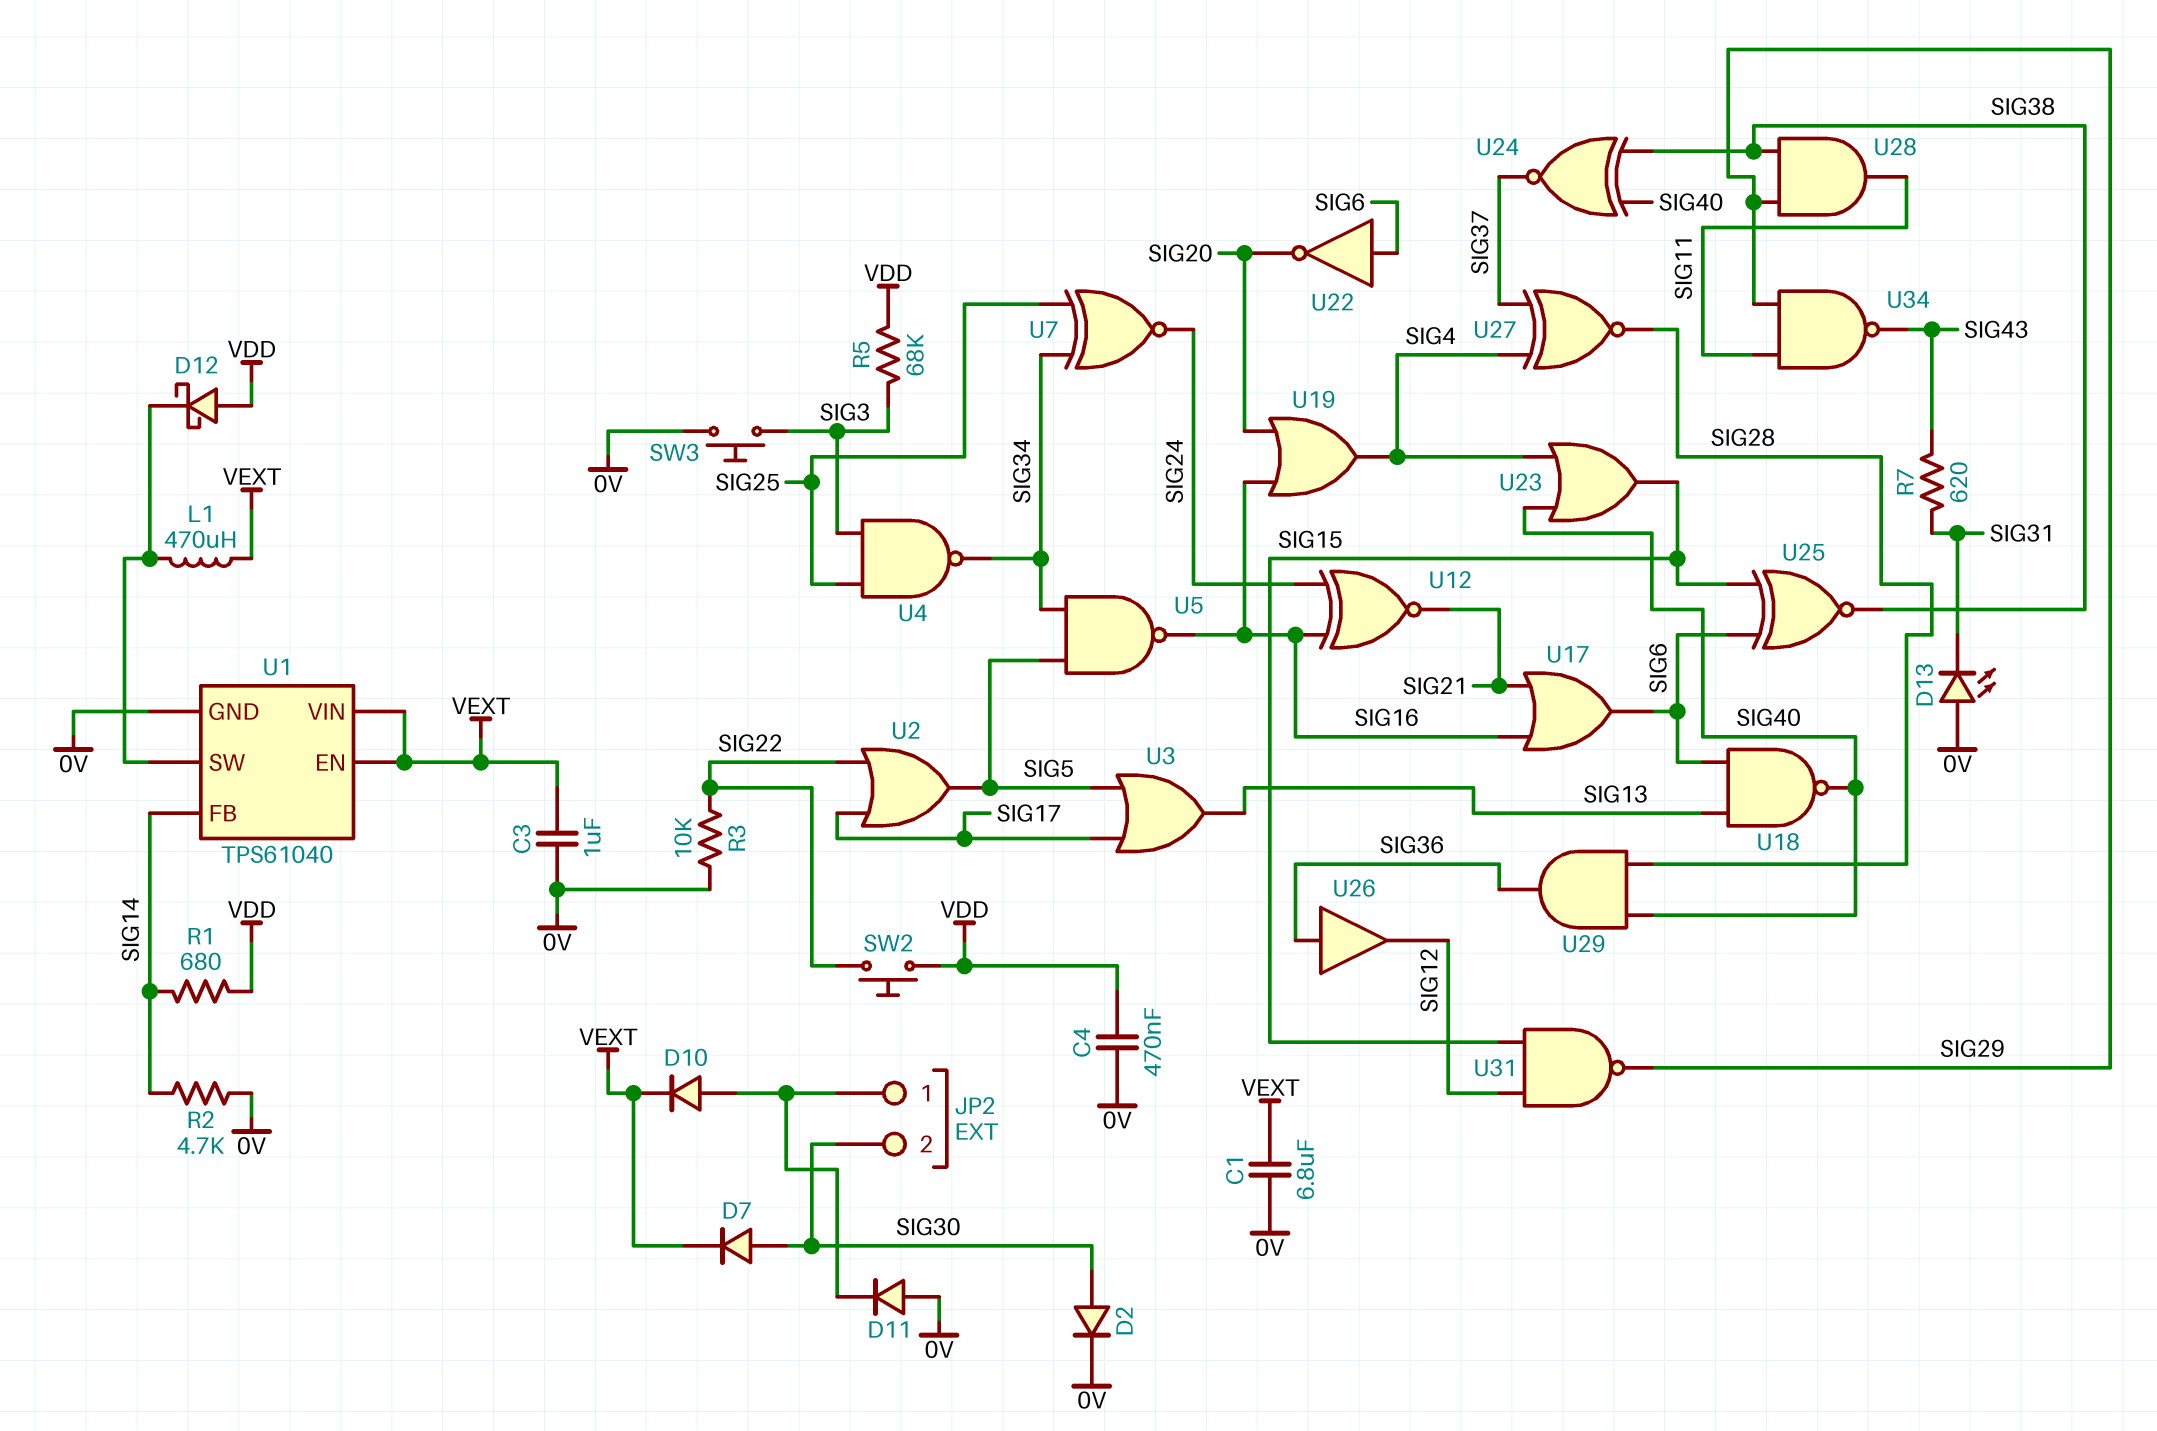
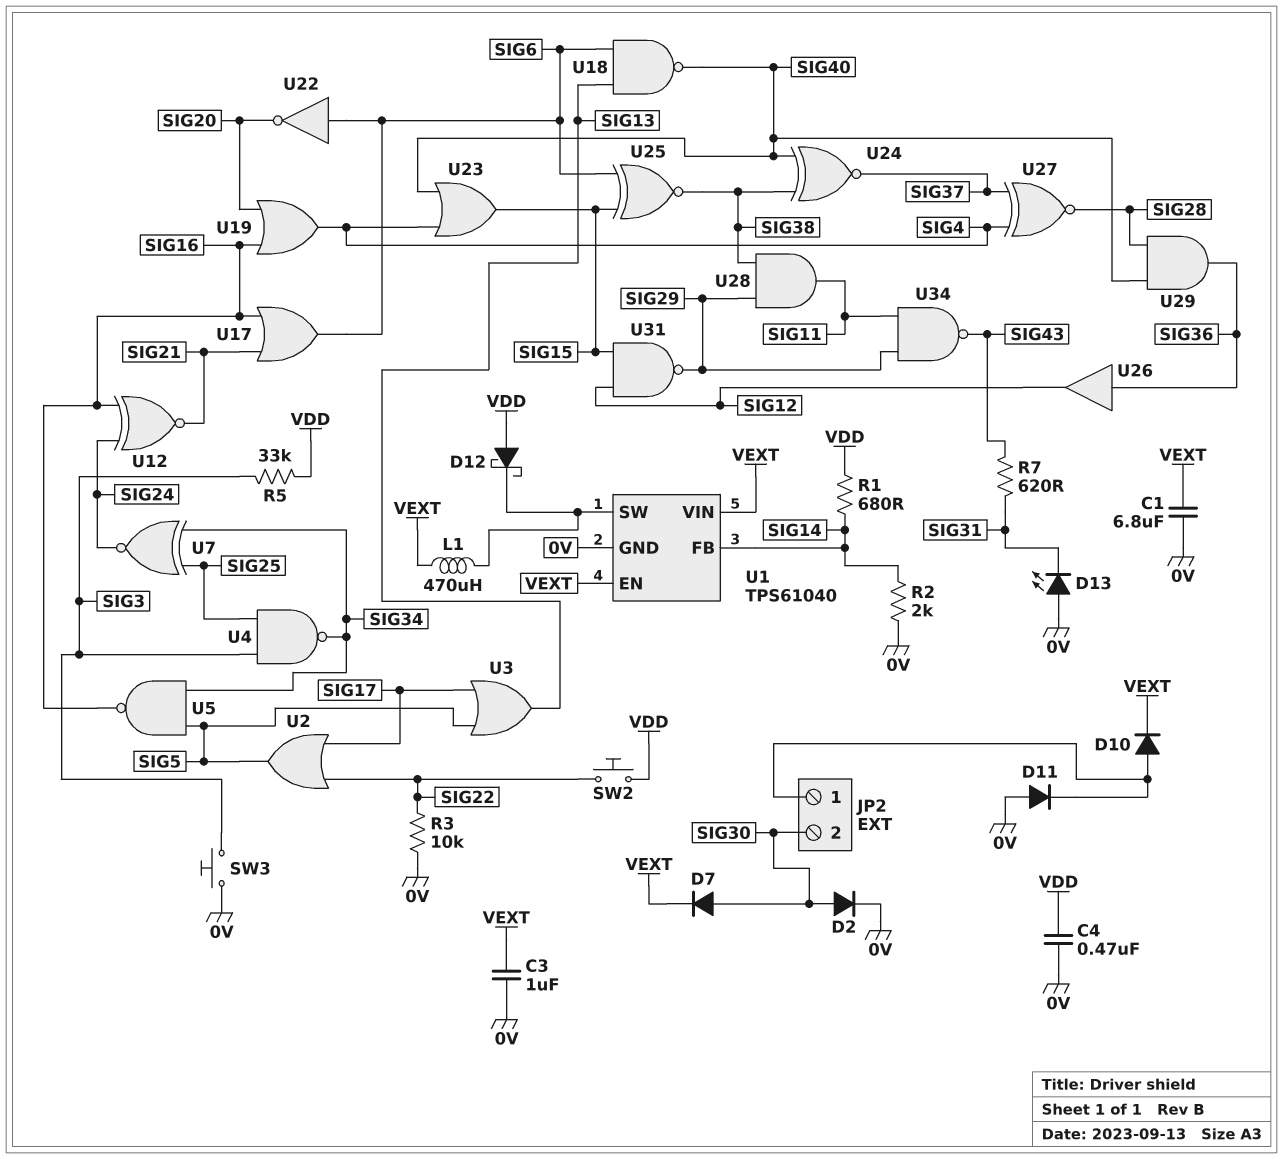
R2: 4.7k (0V, SIG14) -> 2k (0V, SIG14)
R5: 68k (SIG3, VDD) -> 33k (SIG3, VDD)

